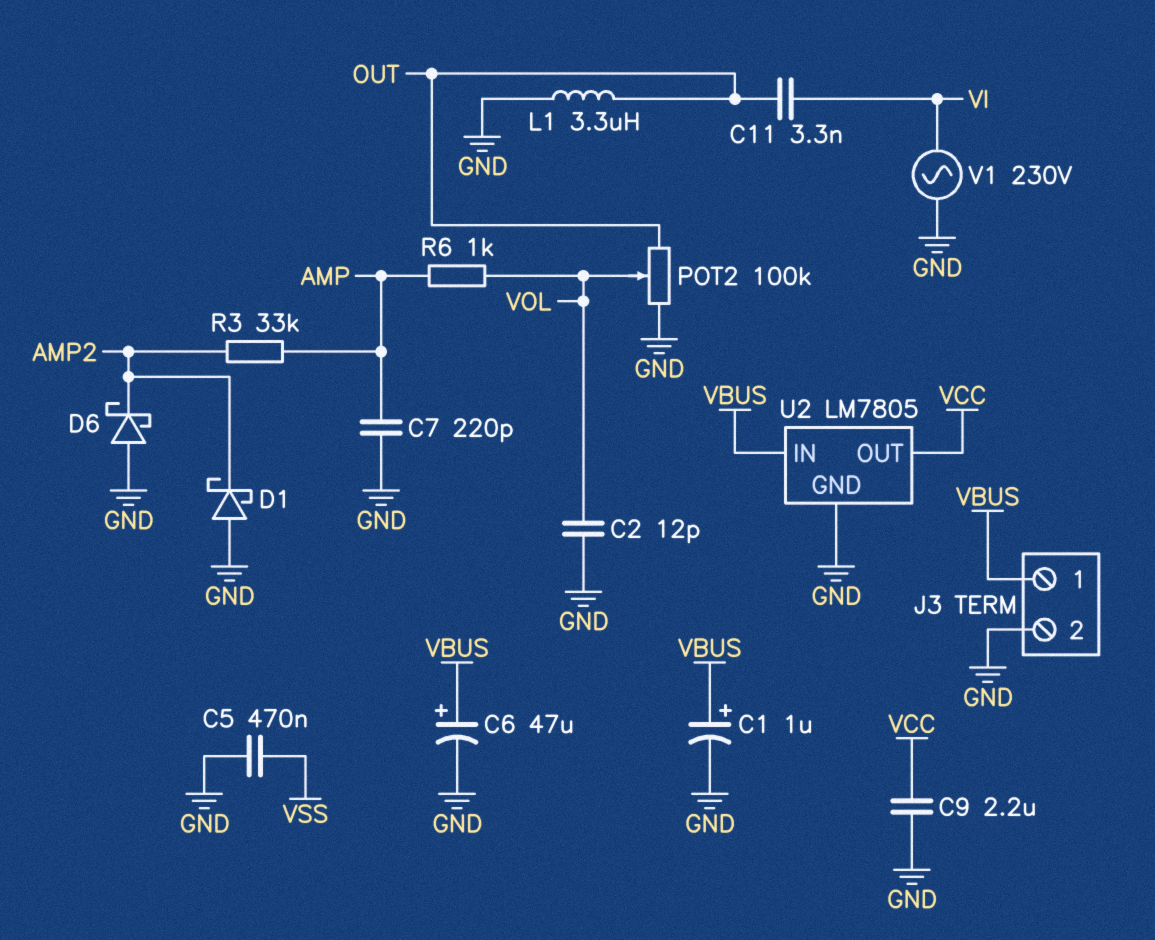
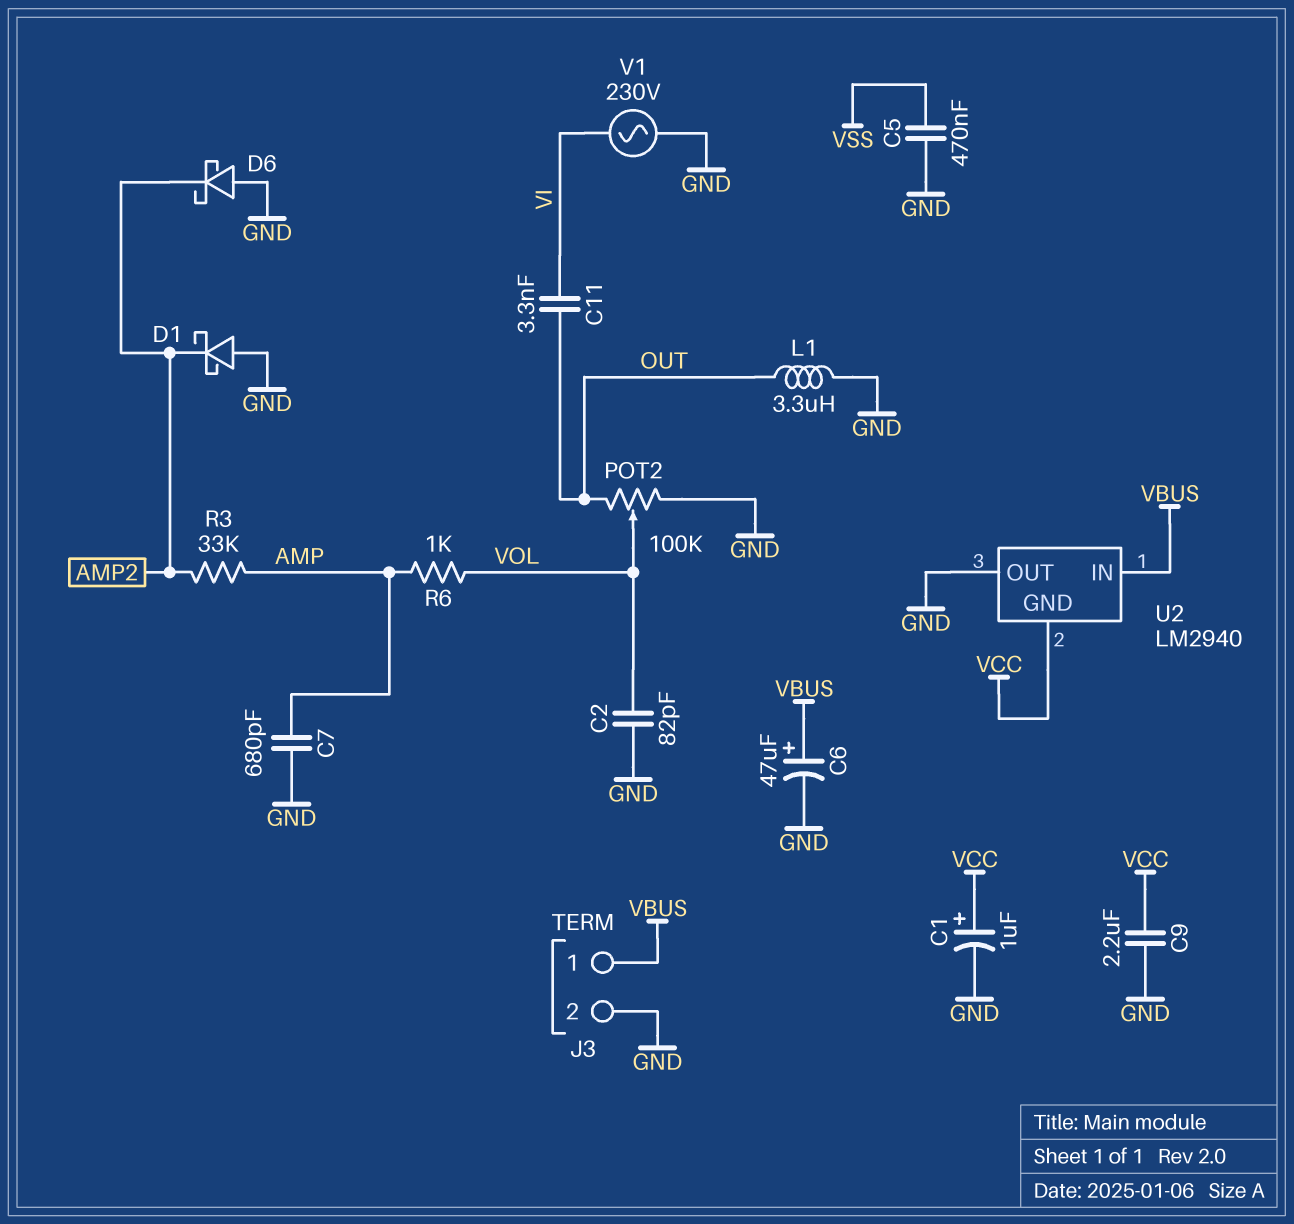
C1: 1uF (plus VBUS, minus GND) -> 1uF (plus VCC, minus GND)
C2: 12pF (GND, VOL) -> 82pF (GND, VOL)
C7: 220pF (AMP, GND) -> 680pF (AMP, GND)
U2: LM7805 -> LM2940
U2 pin GND: GND -> VCC
U2 pin OUT: VCC -> GND

